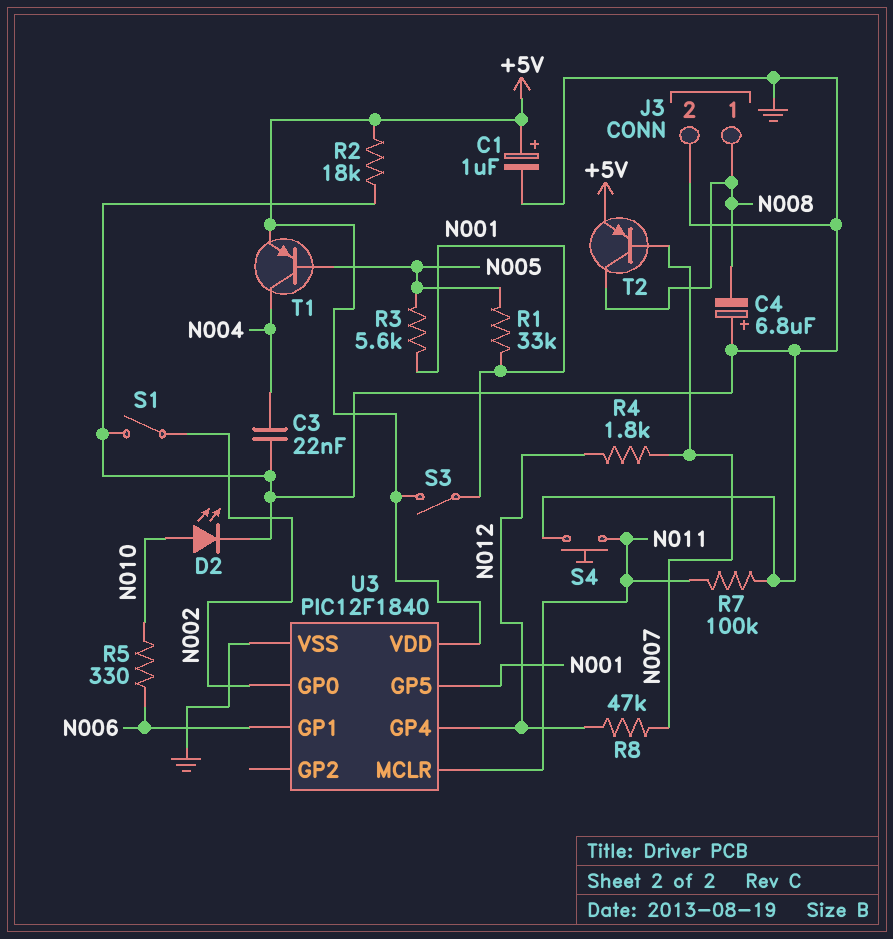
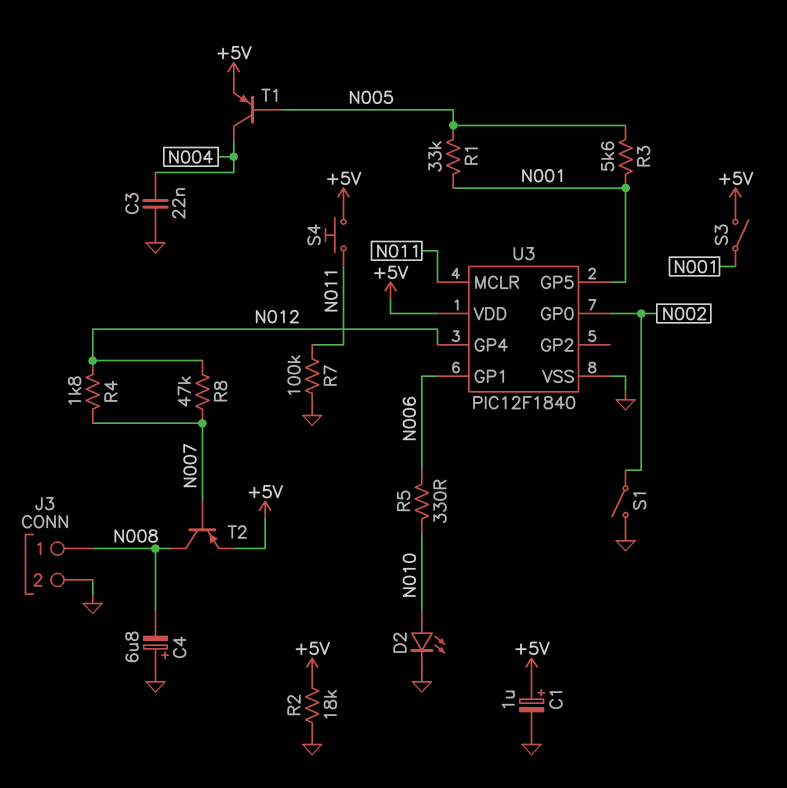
S4: button (GND, N011) -> button (+5V, N011)

